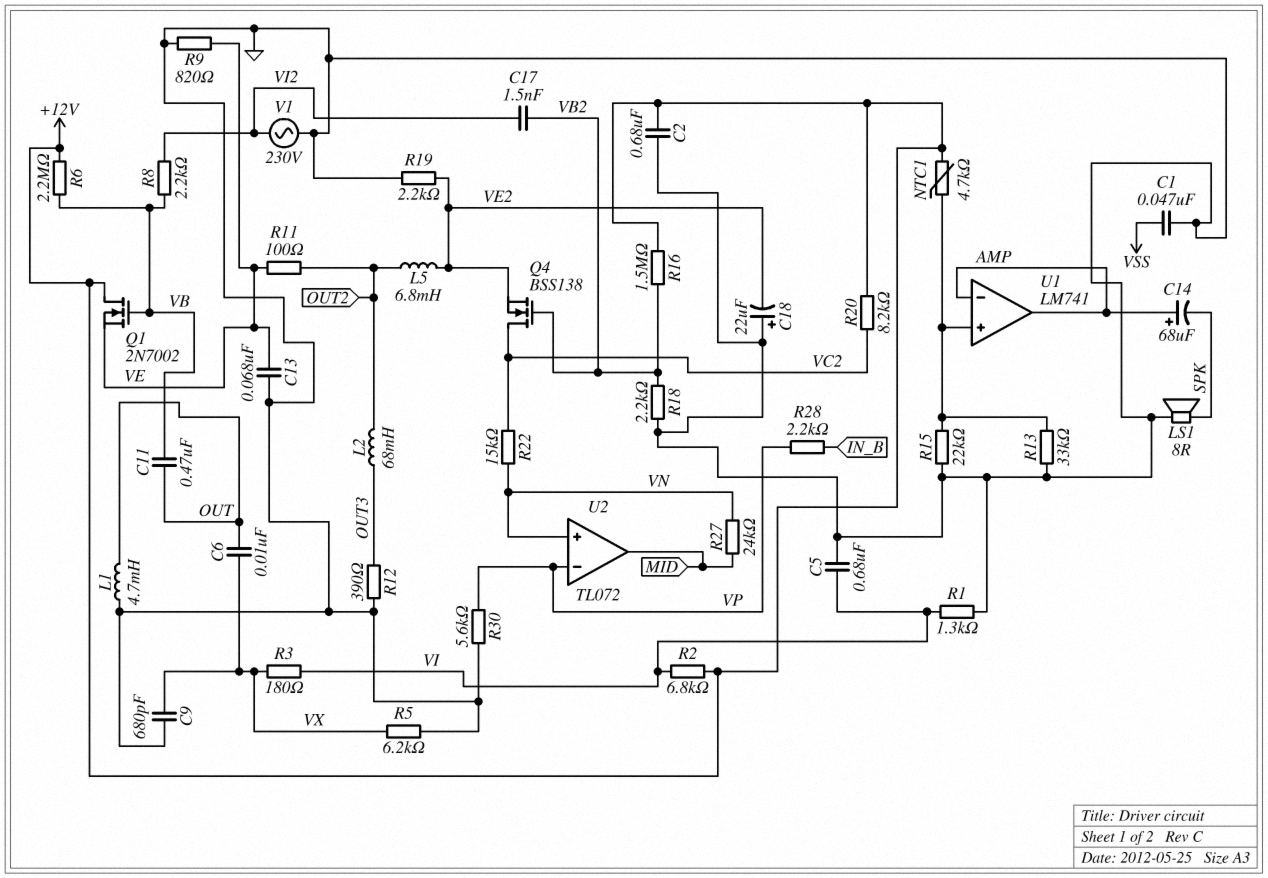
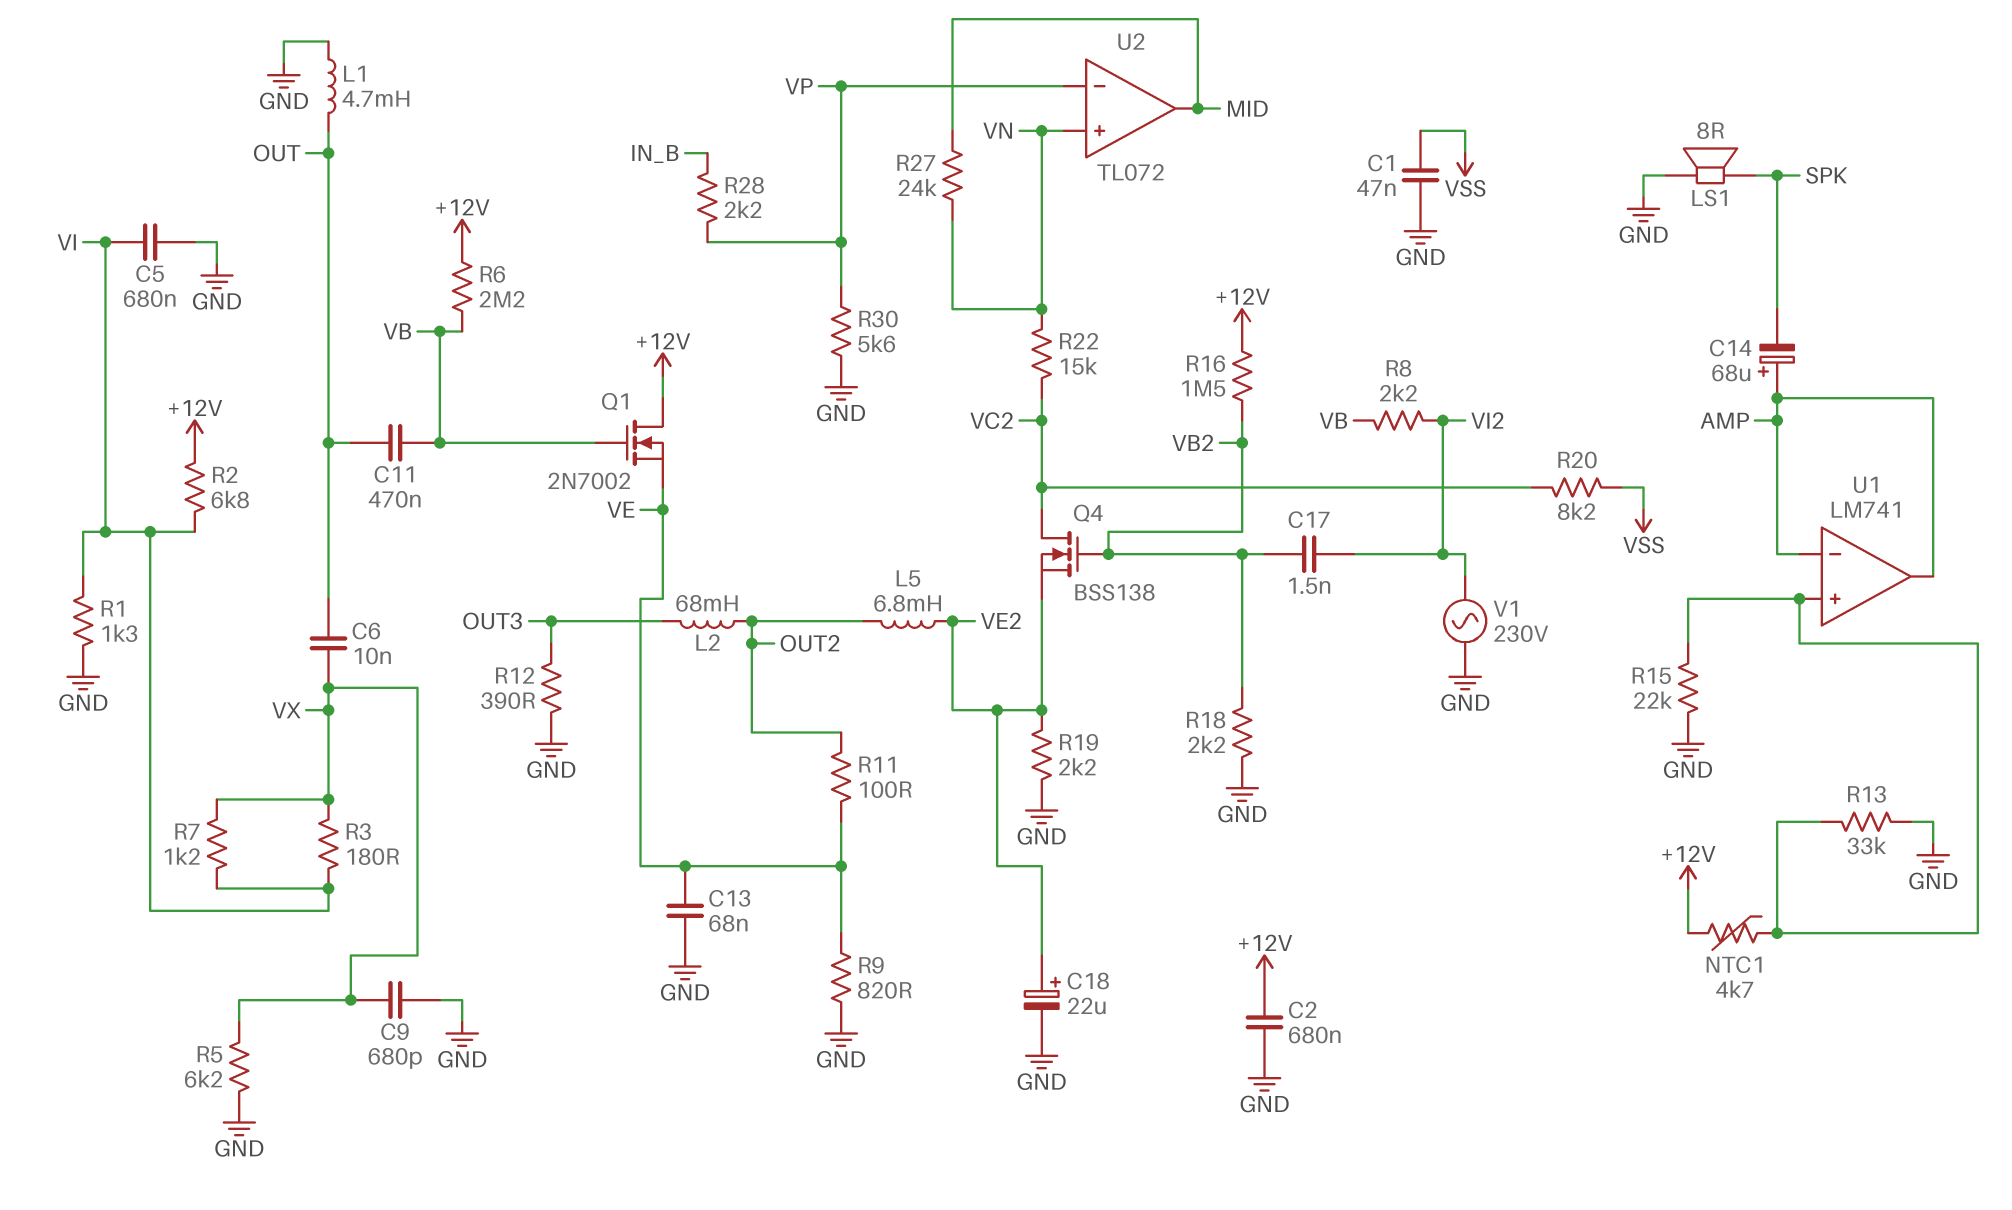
C18: 22uF (plus GND, minus VE2) -> 22uF (plus VE2, minus GND)
R7: none -> 1.2k (VI, VX)
R20: 8.2k (+12V, VC2) -> 8.2k (VC2, VSS)

